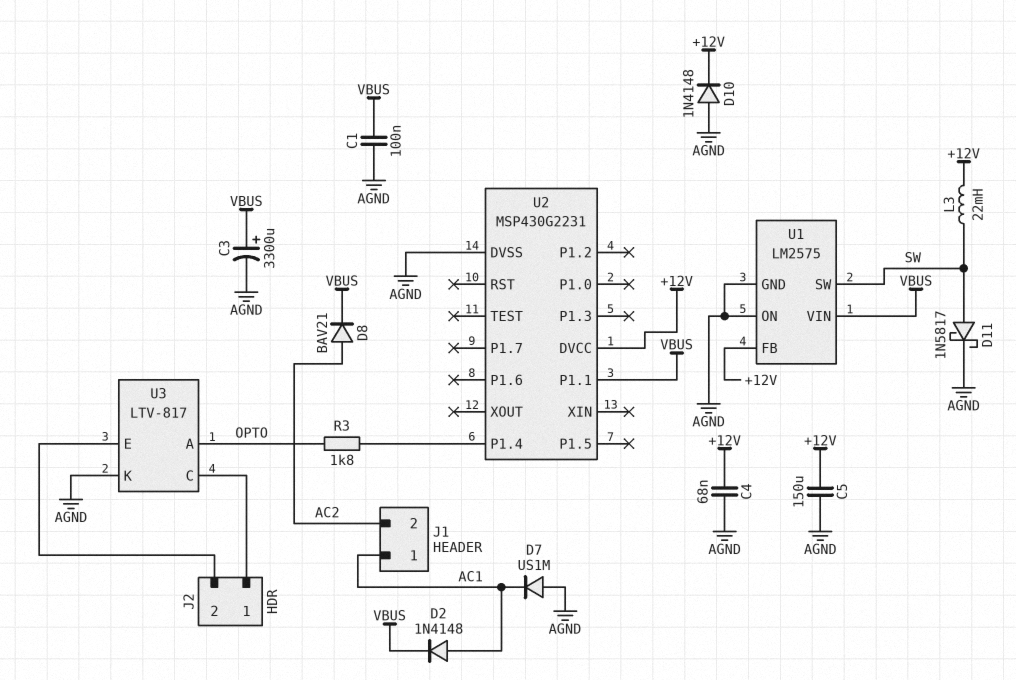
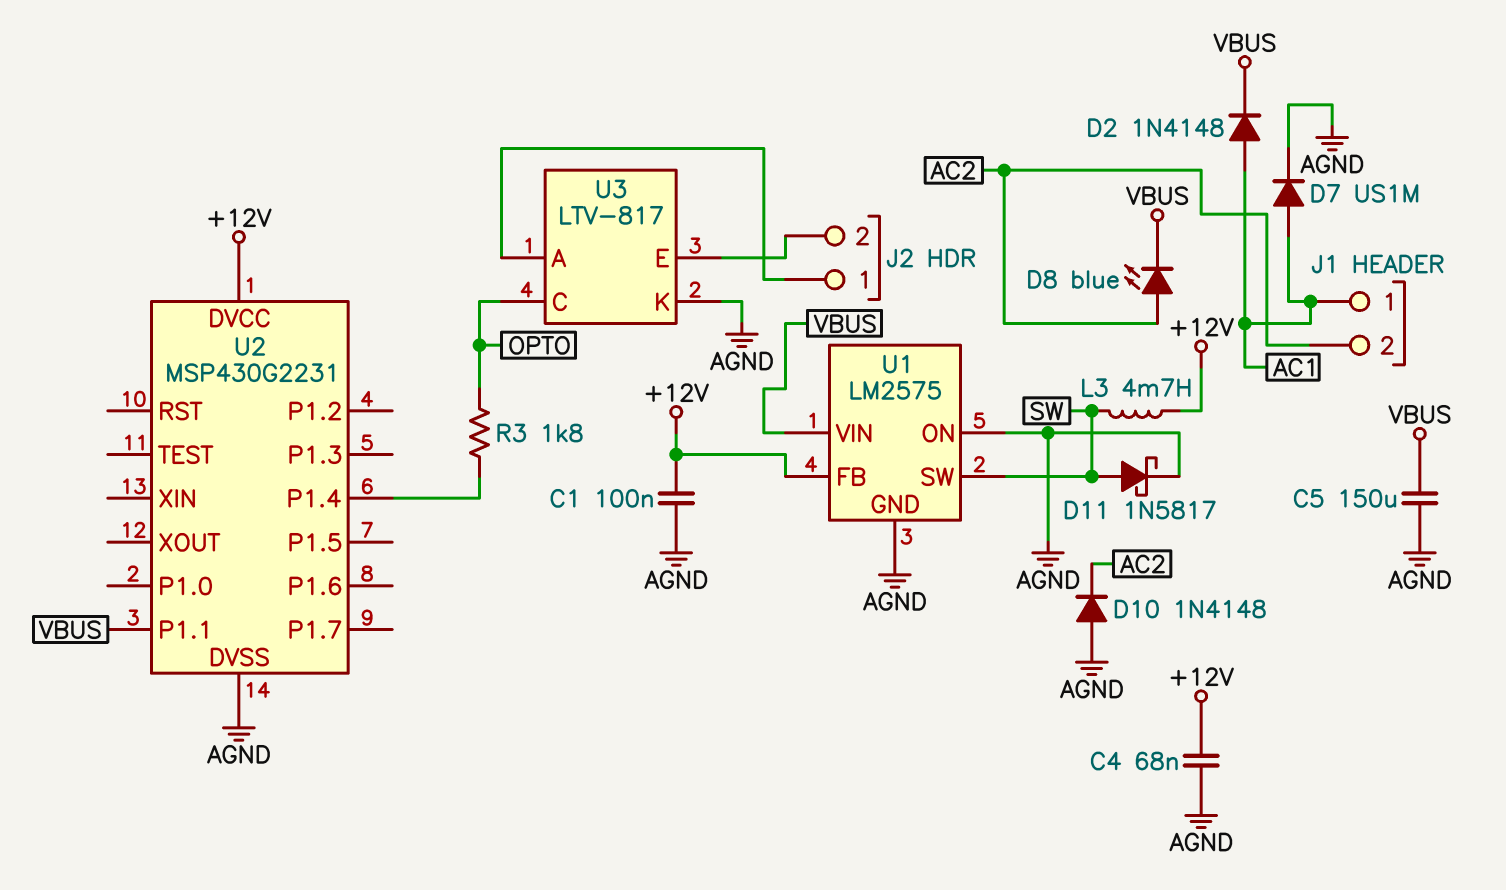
C1: 100nF (AGND, VBUS) -> 100nF (+12V, AGND)
C3: 3300uF (plus VBUS, minus AGND) -> none
C5: 150uF (+12V, AGND) -> 150uF (AGND, VBUS)
D7: diode US1M (A AGND, K AC1) -> diode US1M (A AC1, K AGND)
D8: diode BAV21 (A AC2, K VBUS) -> LED blue (A AC2, K VBUS)
D10: diode 1N4148 (A AGND, K +12V) -> diode 1N4148 (A AGND, K AC2)
L3: 22mH (+12V, SW) -> 4.7mH (+12V, SW)
U3 pin A: OPTO -> J2/1
U3 pin C: J2/1 -> OPTO

